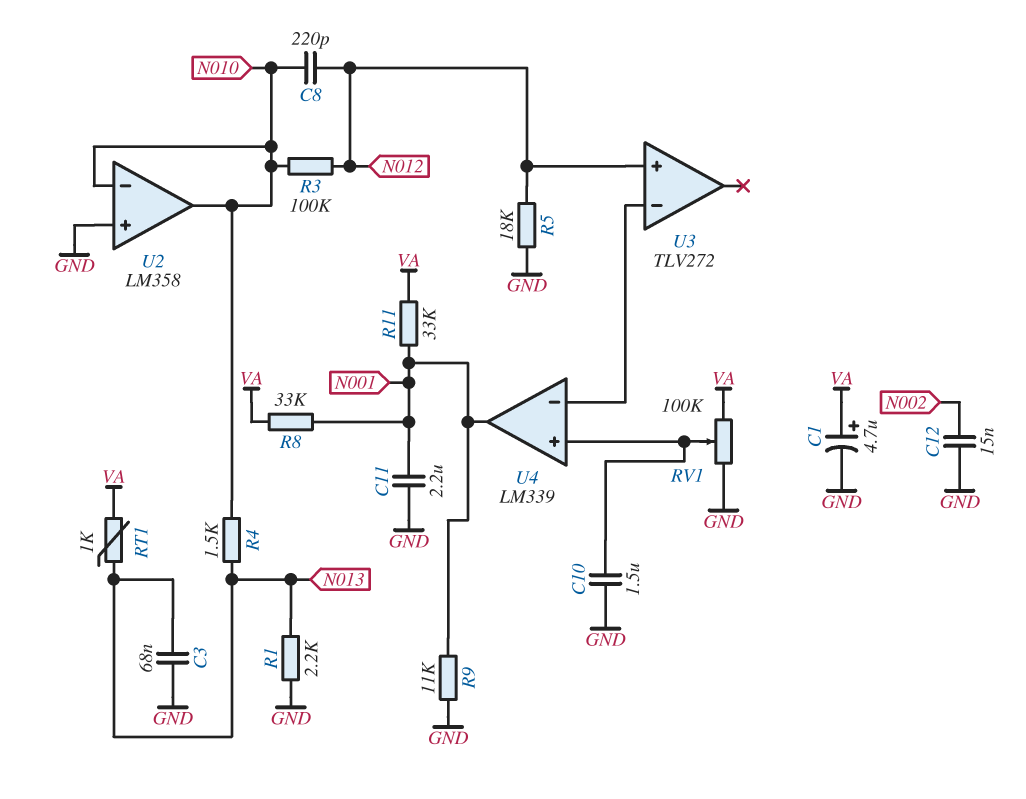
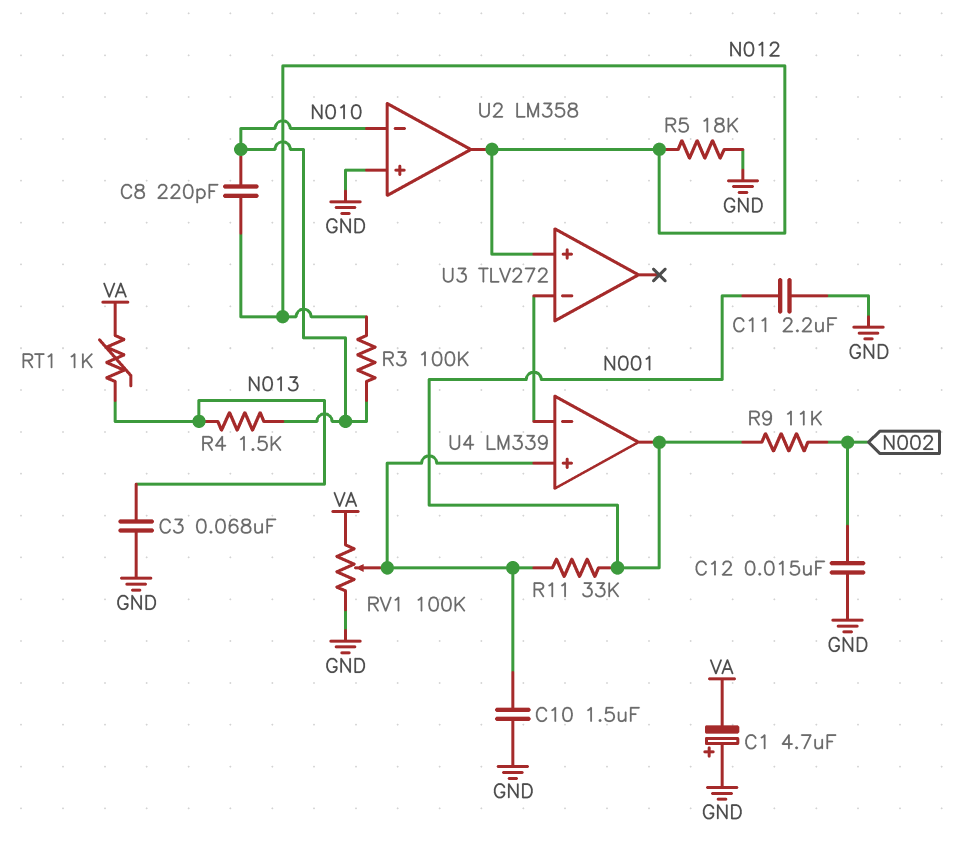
C1: 4.7uF (plus VA, minus GND) -> 4.7uF (plus GND, minus VA)
R1: 2.2k (GND, N013) -> none
R8: 33k (N001, VA) -> none
R9: 11k (GND, N001) -> 11k (N001, N002)
R11: 33k (N001, VA) -> 33k (N001, U4/in+)
U2 pin out: N010 -> N012

